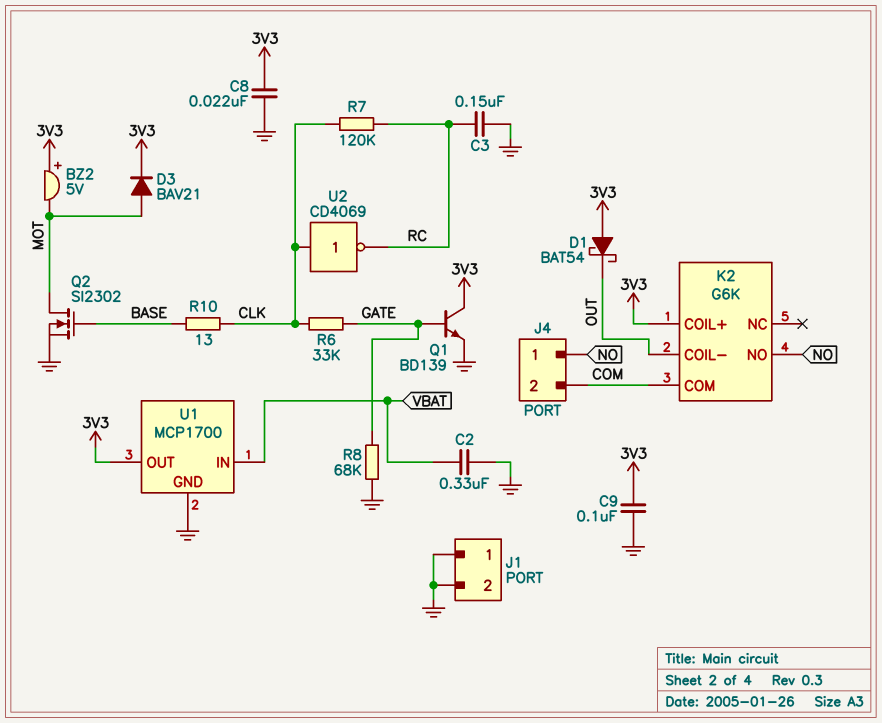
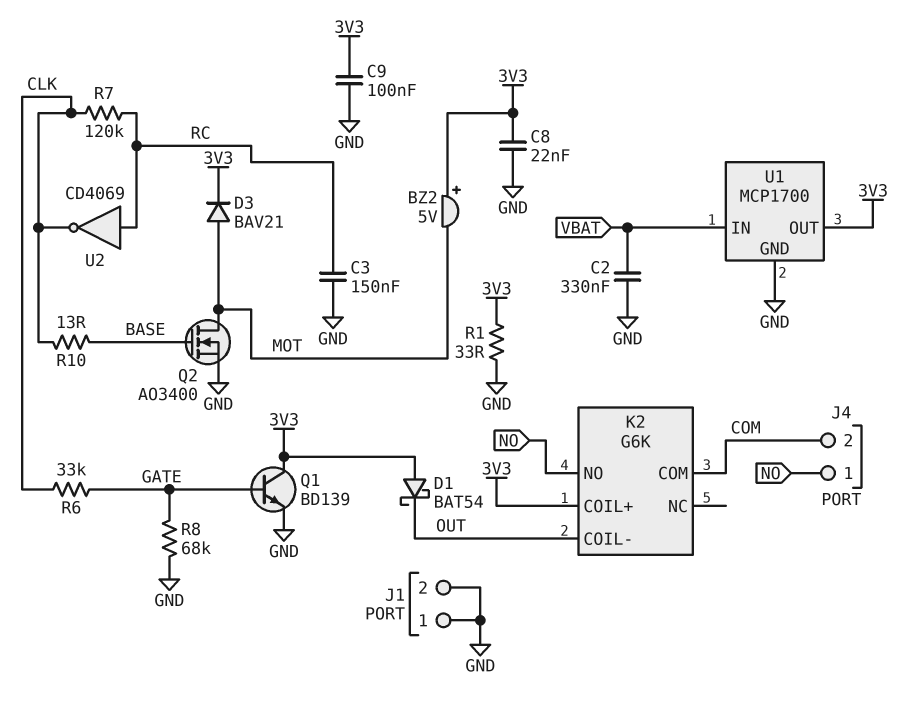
Q2: NMOS SI2302 (G BASE, D MOT, S GND) -> NMOS AO3400 (G BASE, D MOT, S GND)
R1: none -> 33 (3V3, GND)
U2: NOT CD4069 (in CLK, out RC) -> NOT CD4069 (in RC, out CLK)

